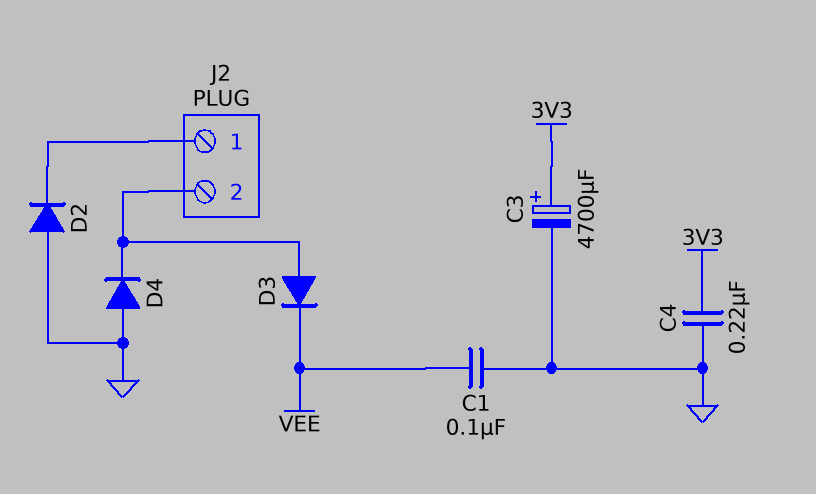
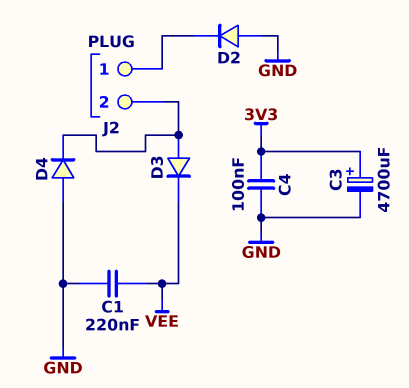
C1: 100nF (GND, VEE) -> 220nF (GND, VEE)
C4: 220nF (3V3, GND) -> 100nF (3V3, GND)

